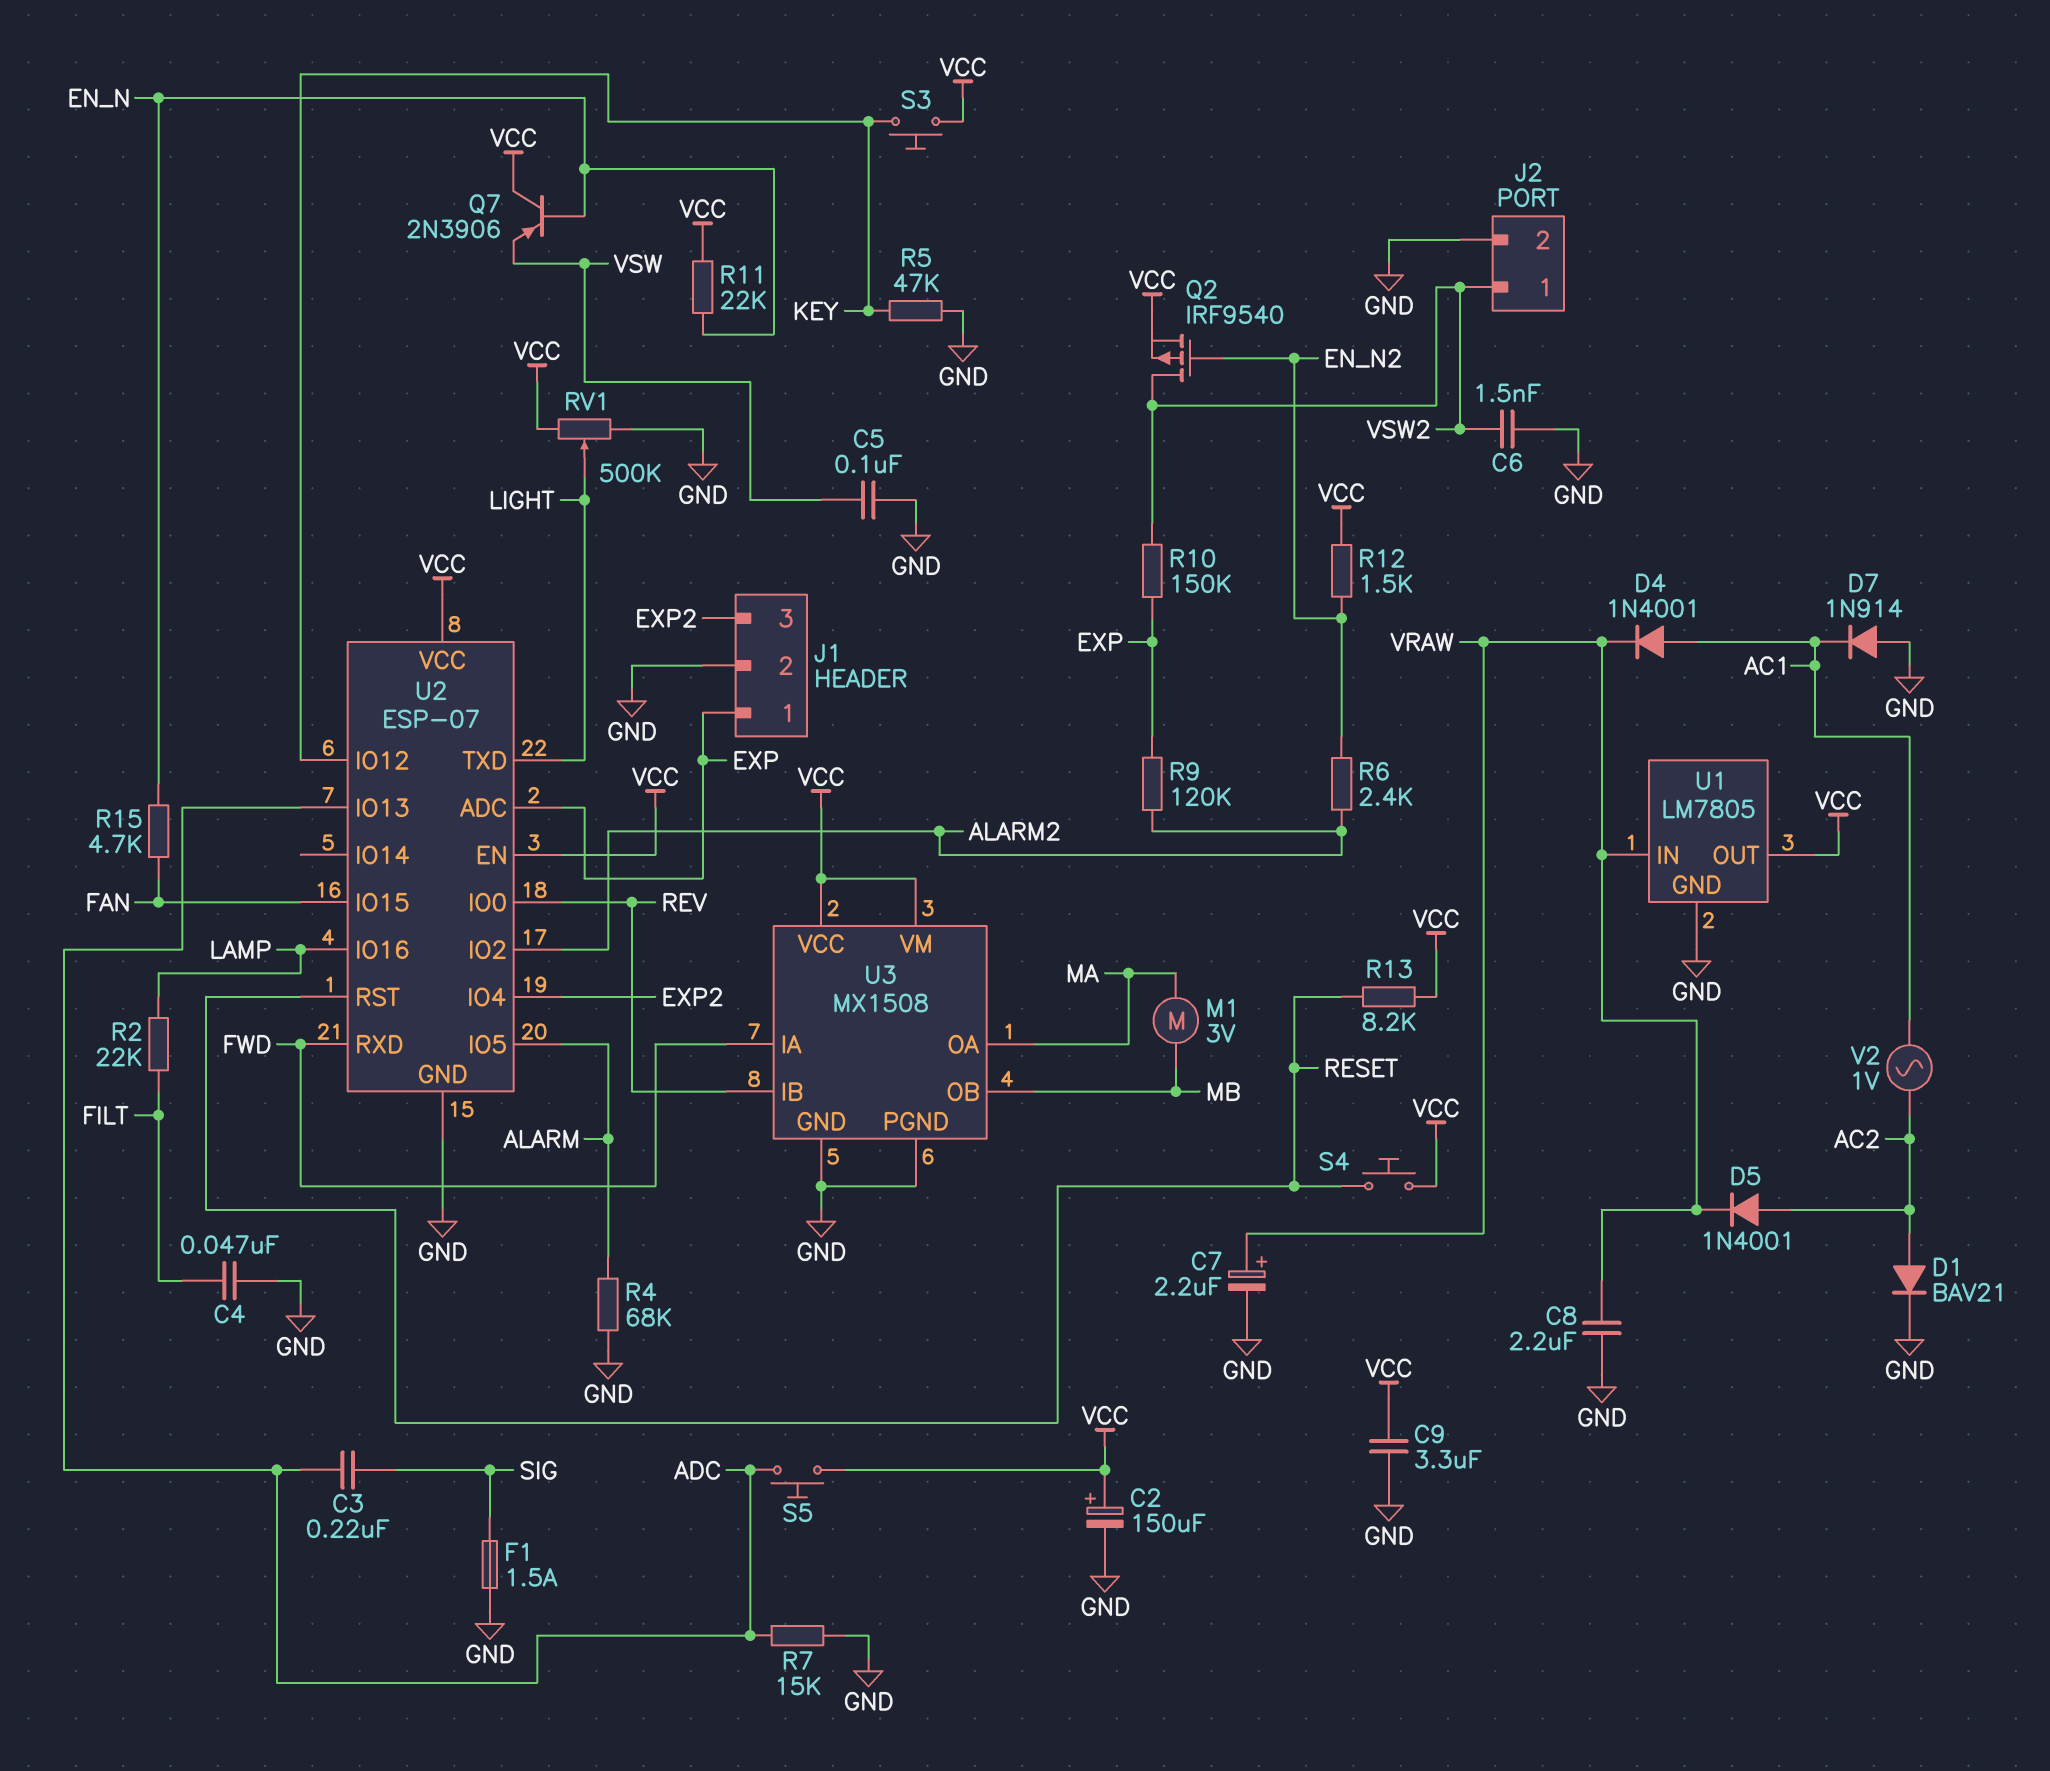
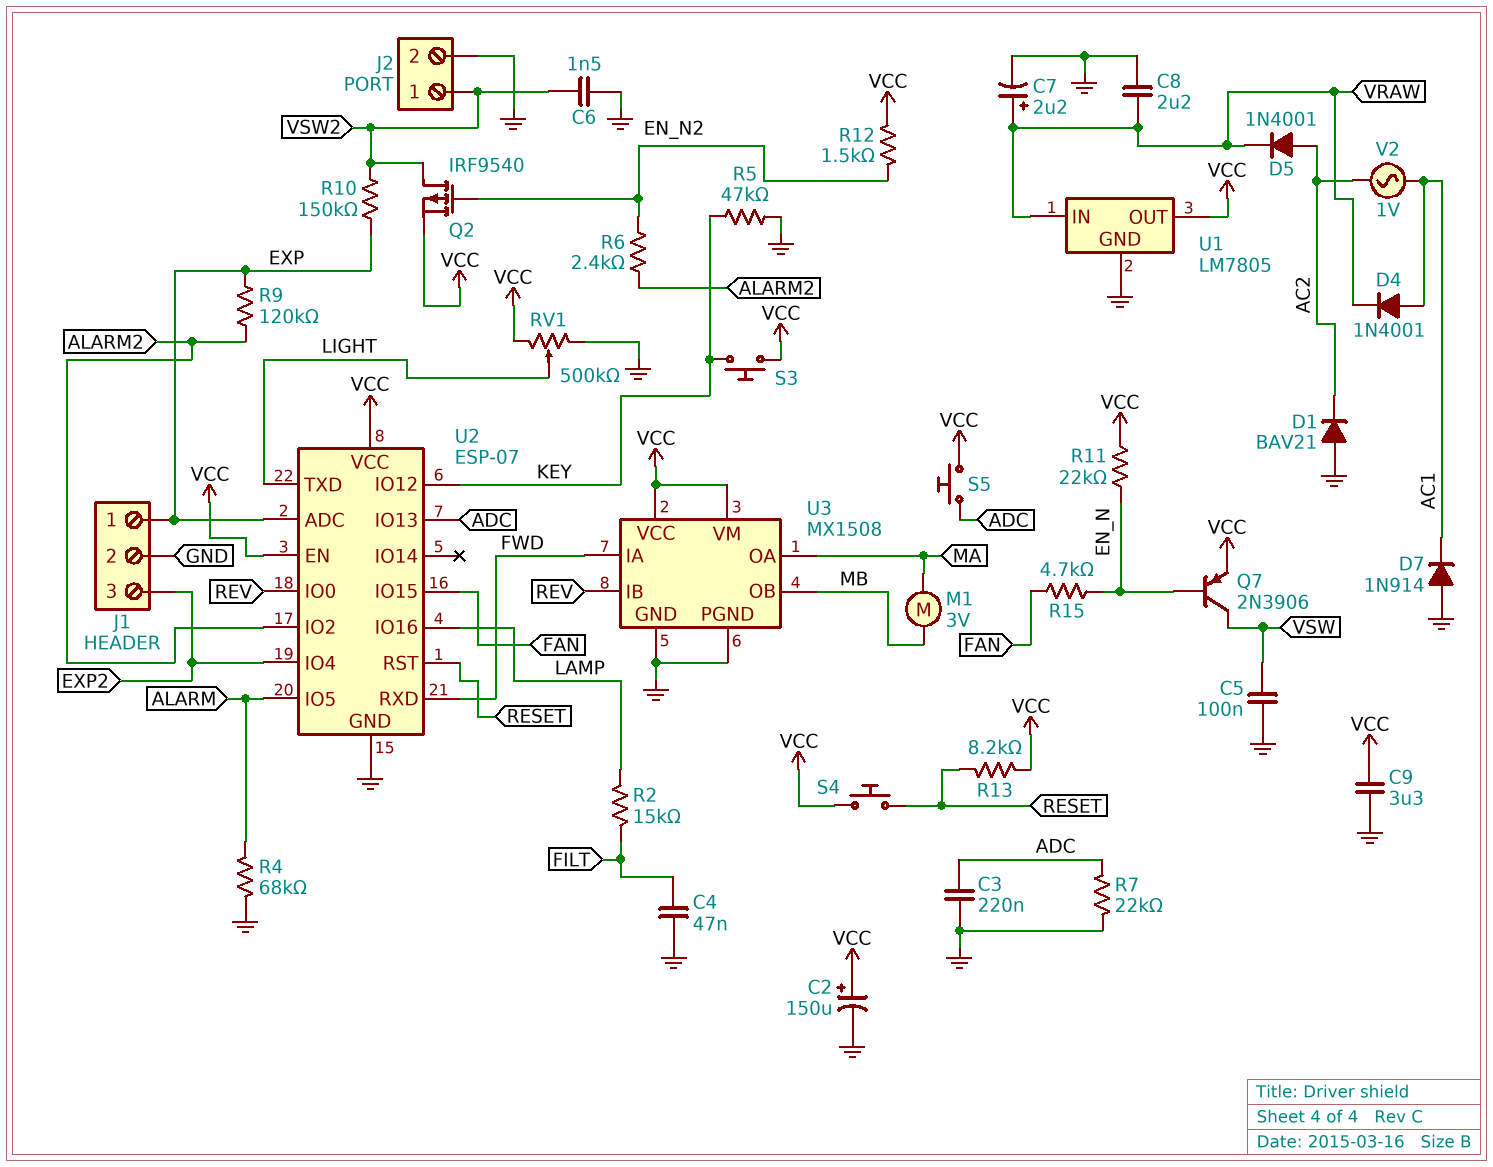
C3: 220nF (ADC, SIG) -> 220nF (ADC, GND)
D1: diode BAV21 (A AC2, K GND) -> diode BAV21 (A GND, K AC2)
F1: 1.5A (GND, SIG) -> none
Q7: PNP 2N3906 (B EN_N, C VCC, E VSW) -> PNP 2N3906 (B EN_N, C VSW, E VCC)
R2: 22k (FILT, LAMP) -> 15k (FILT, LAMP)
R7: 15k (ADC, GND) -> 22k (ADC, GND)

